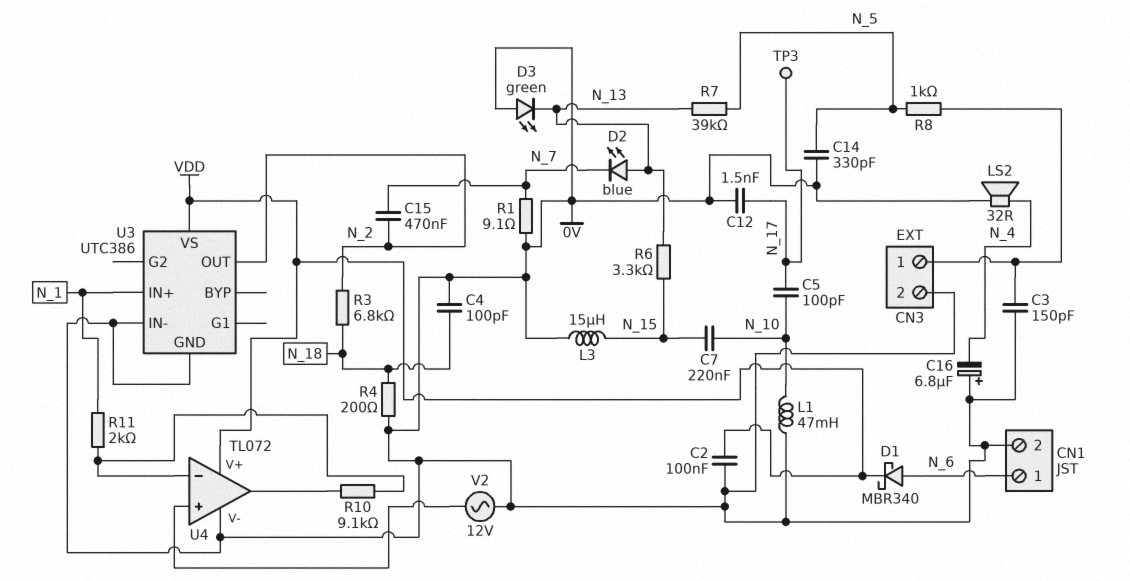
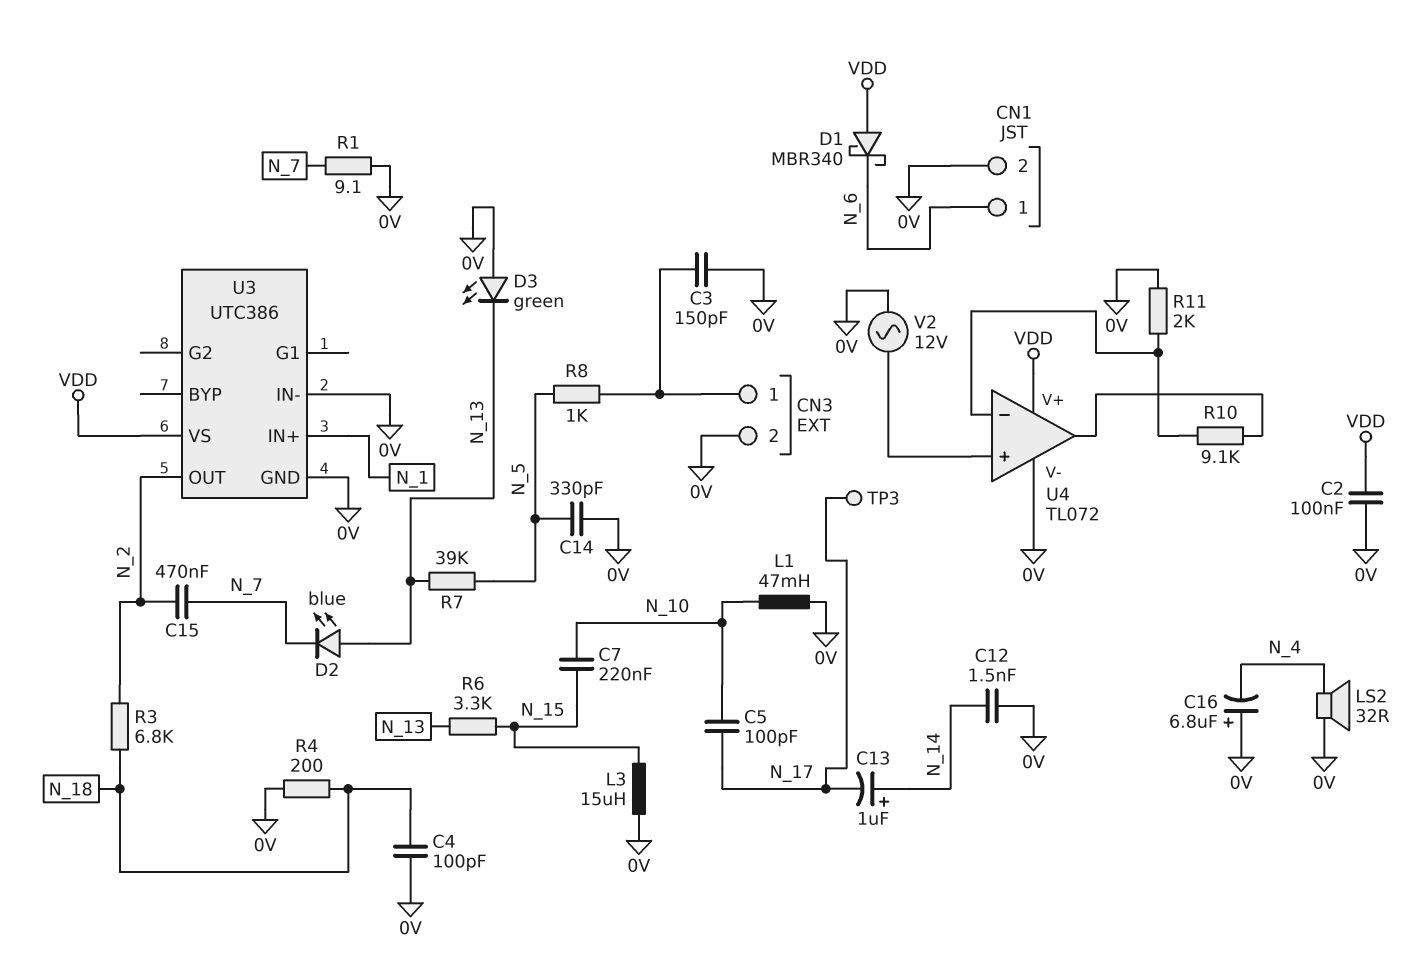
C12: 1.5nF (0V, N_17) -> 1.5nF (0V, N_14)
C13: none -> 1uF (plus N_14, minus N_17)
D1: schottky MBR340 (A N_6, K VDD) -> schottky MBR340 (A VDD, K N_6)
R11: 2k (N_1, U4/in-) -> 2k (0V, U4/in-)

